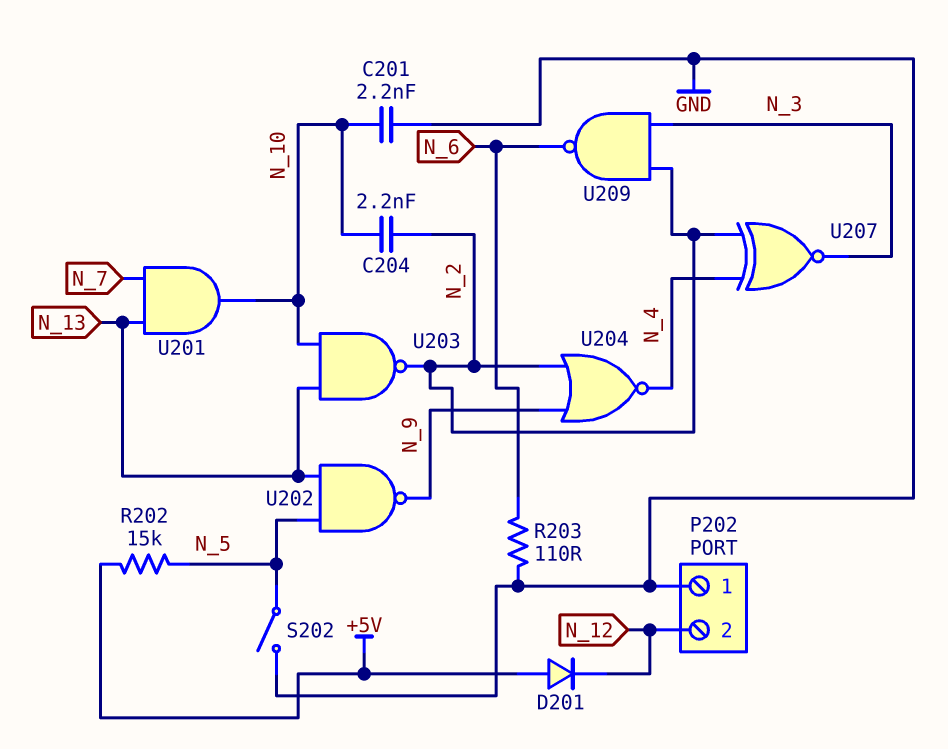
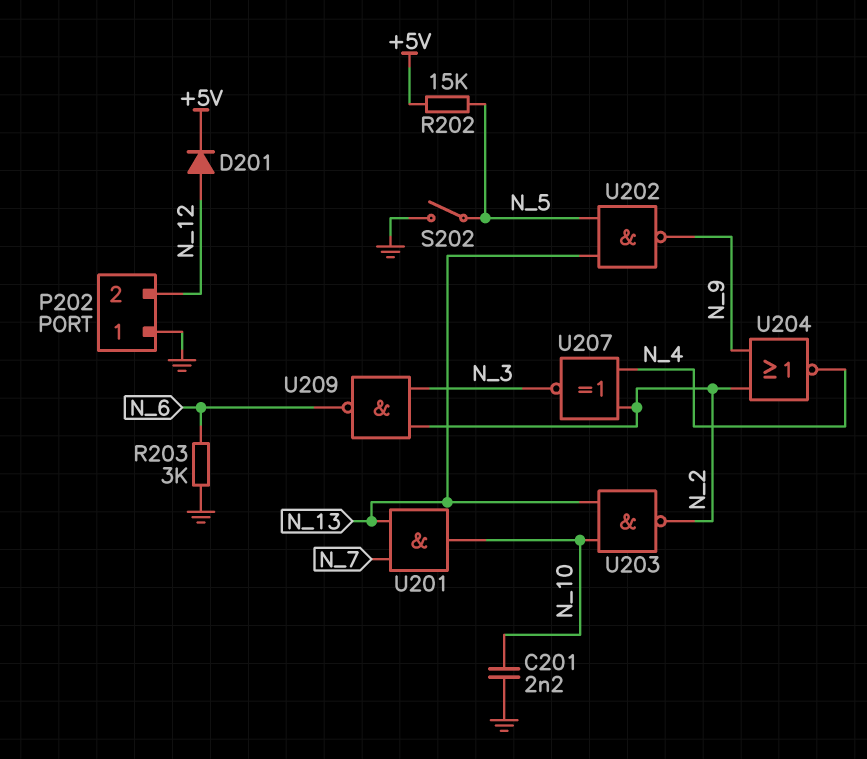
C204: 2.2nF (N_2, N_10) -> none
D201: diode (A +5V, K N_12) -> diode (A N_12, K +5V)
R203: 110 (GND, N_6) -> 3k (GND, N_6)

